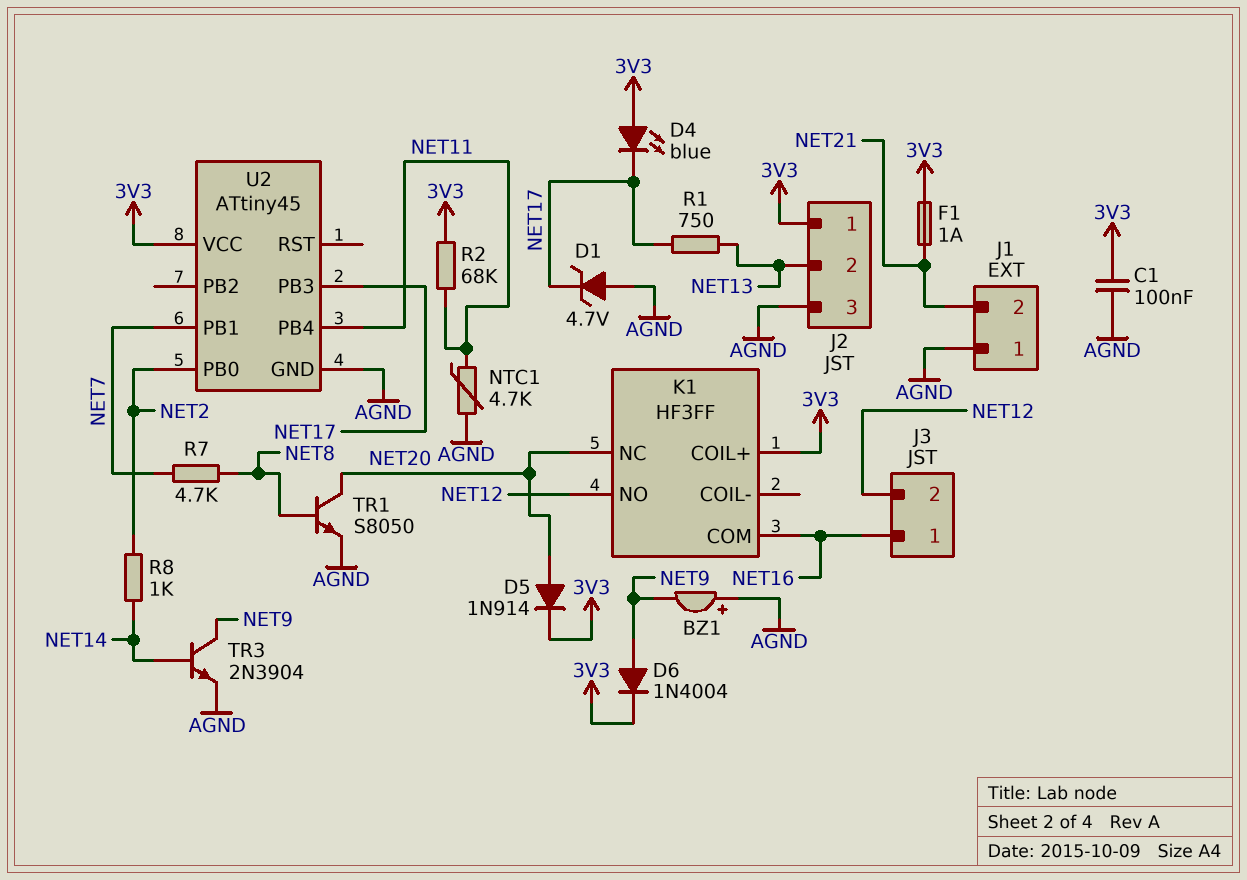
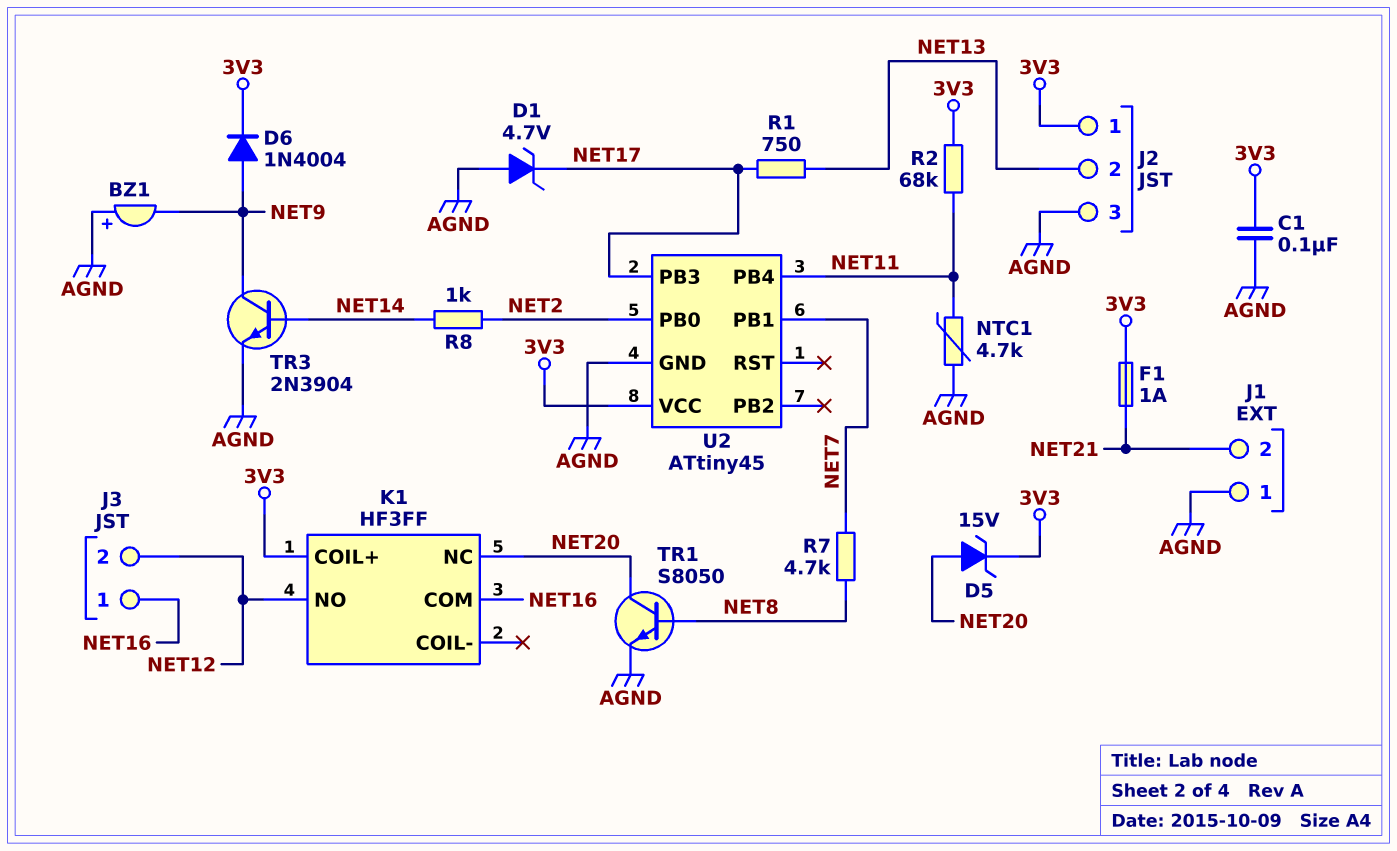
D4: LED blue (A 3V3, K NET17) -> none
D5: diode 1N914 (A NET20, K 3V3) -> zener 15V (A NET20, K 3V3)

